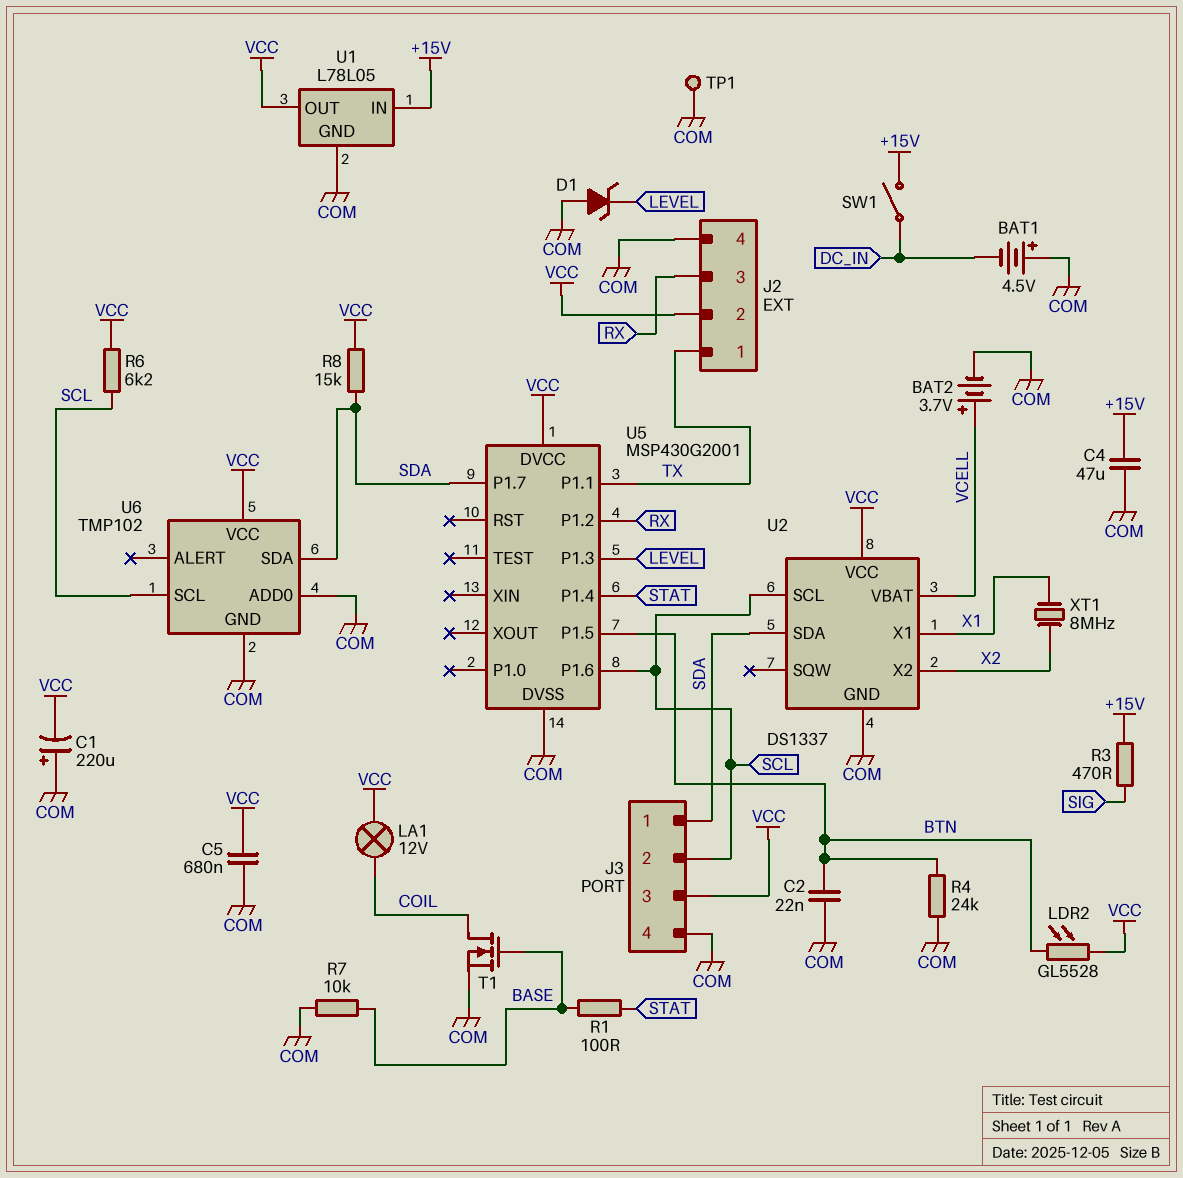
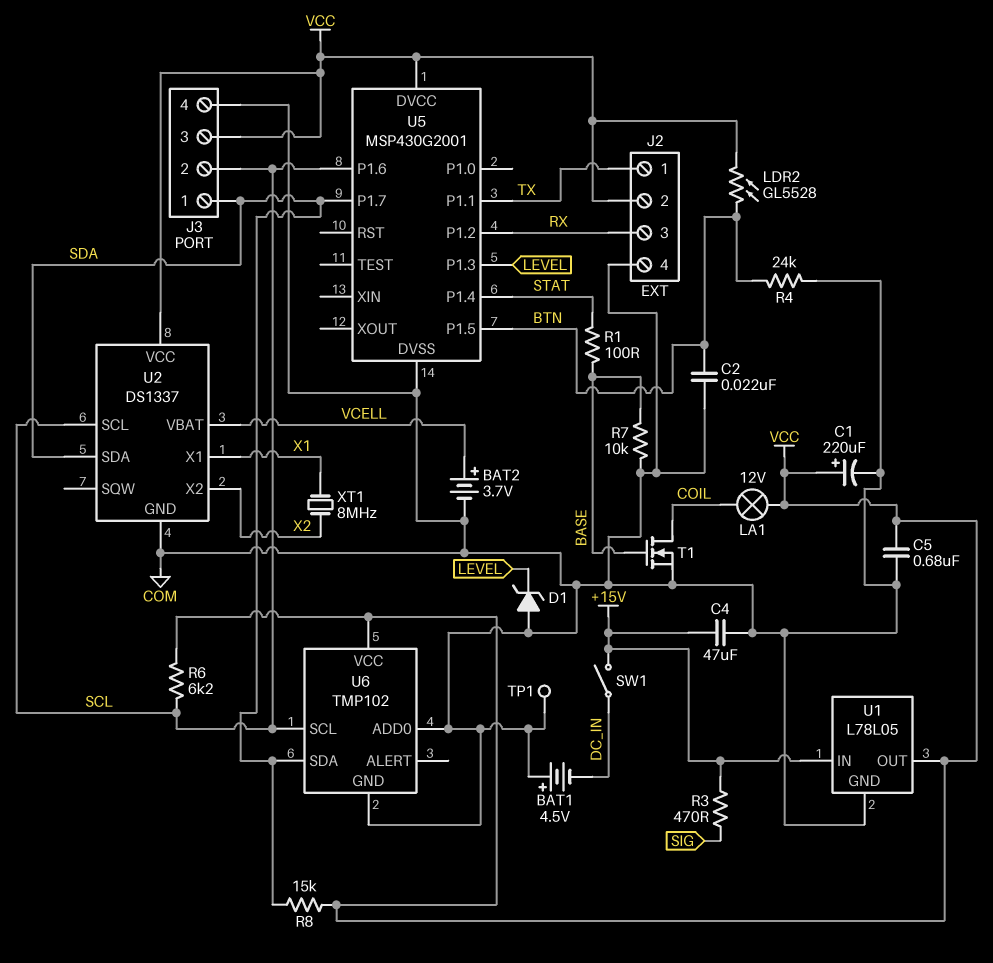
C1: 220uF (plus COM, minus VCC) -> 220uF (plus VCC, minus COM)

